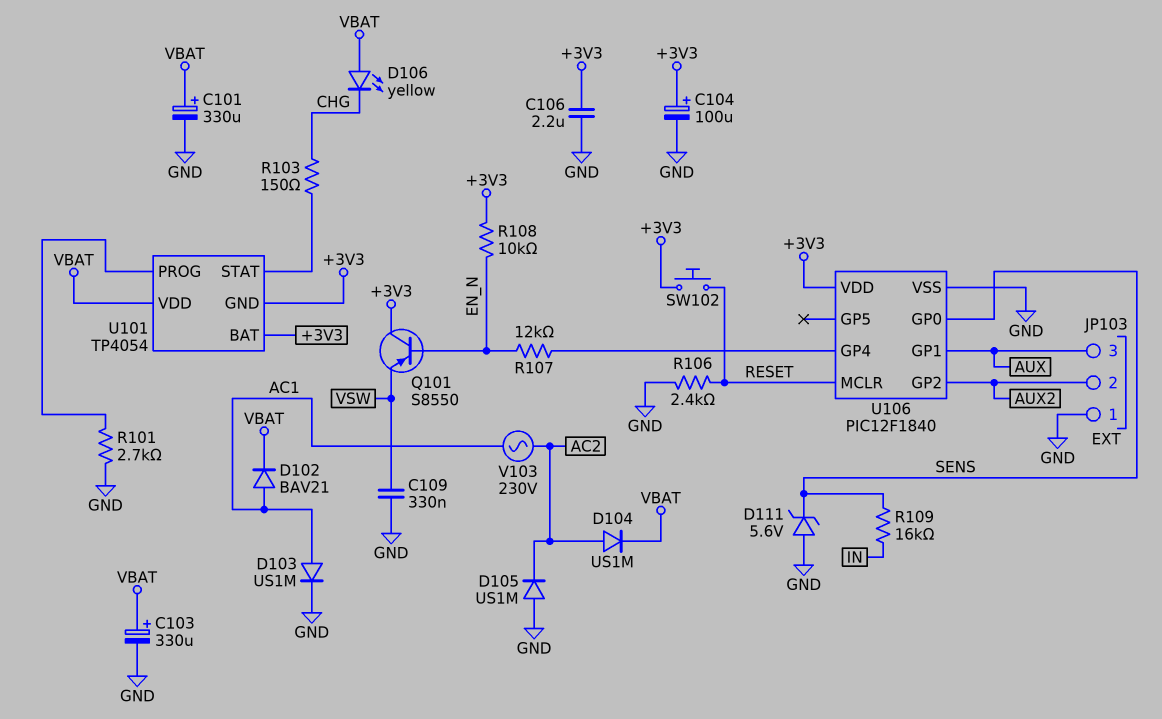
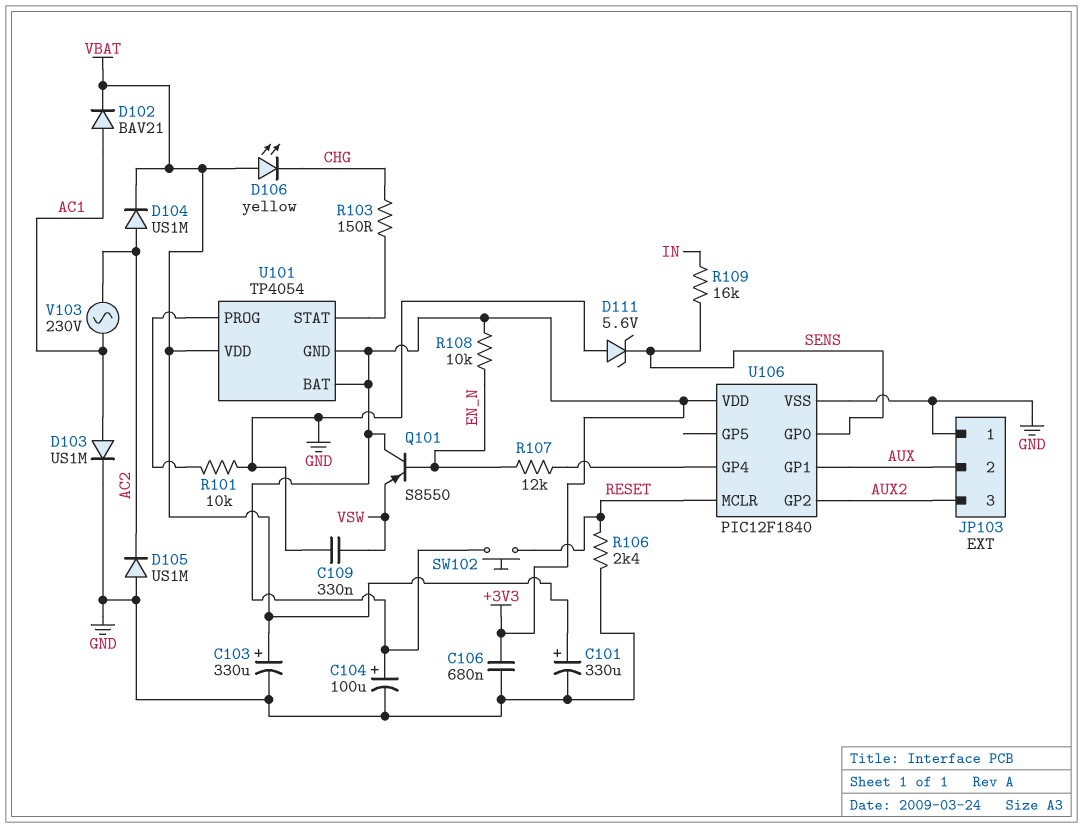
C106: 2.2uF (+3V3, GND) -> 680nF (+3V3, GND)
JP103 pin 2: AUX2 -> AUX
JP103 pin 3: AUX -> AUX2
R101: 2.7k (GND, U101/PROG) -> 10k (GND, U101/PROG)

